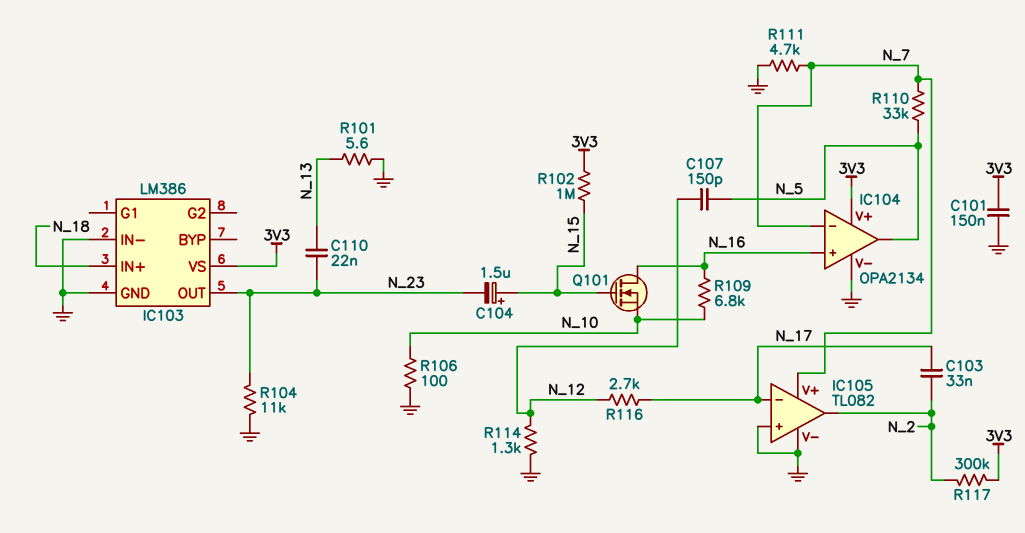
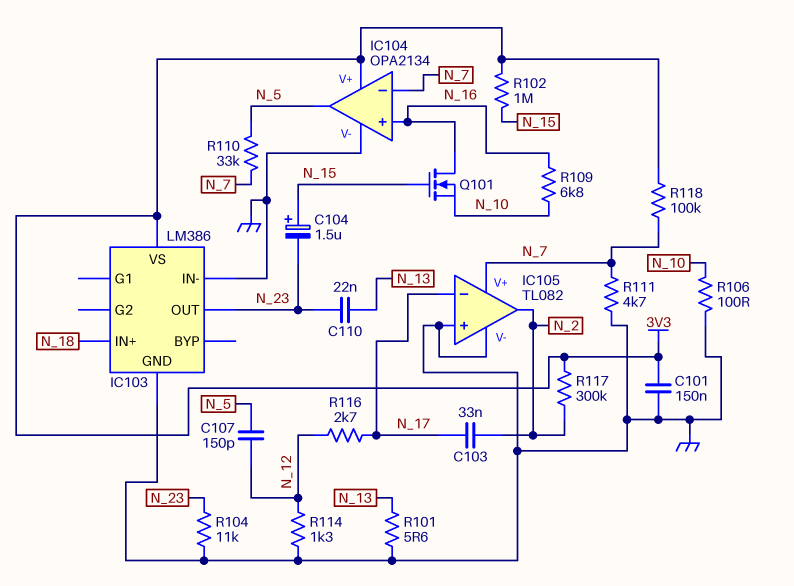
R118: none -> 100k (3V3, N_7)

